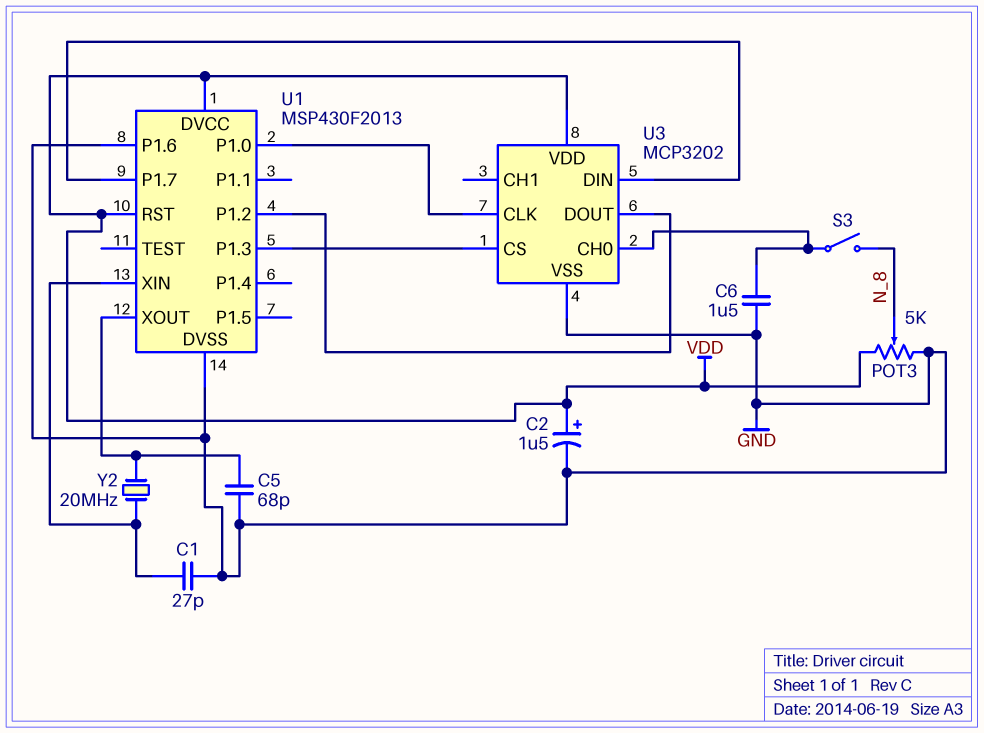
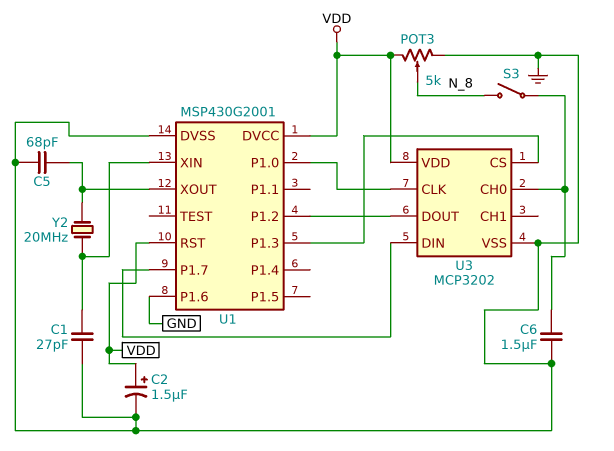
U1: MSP430F2013 -> MSP430G2001

